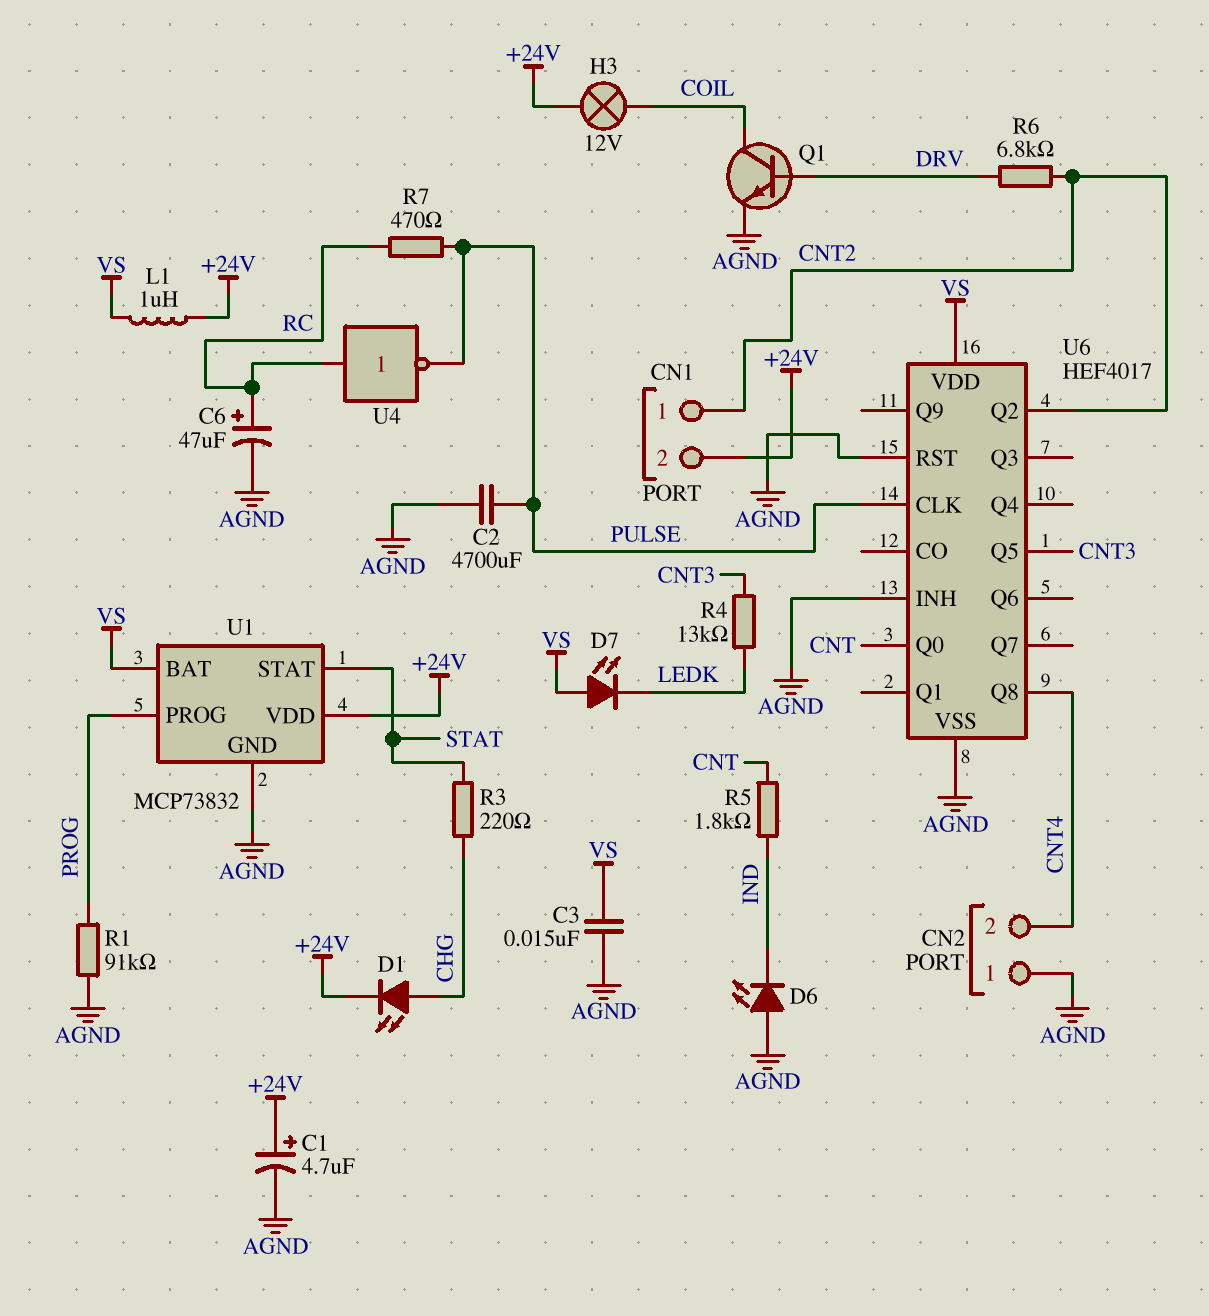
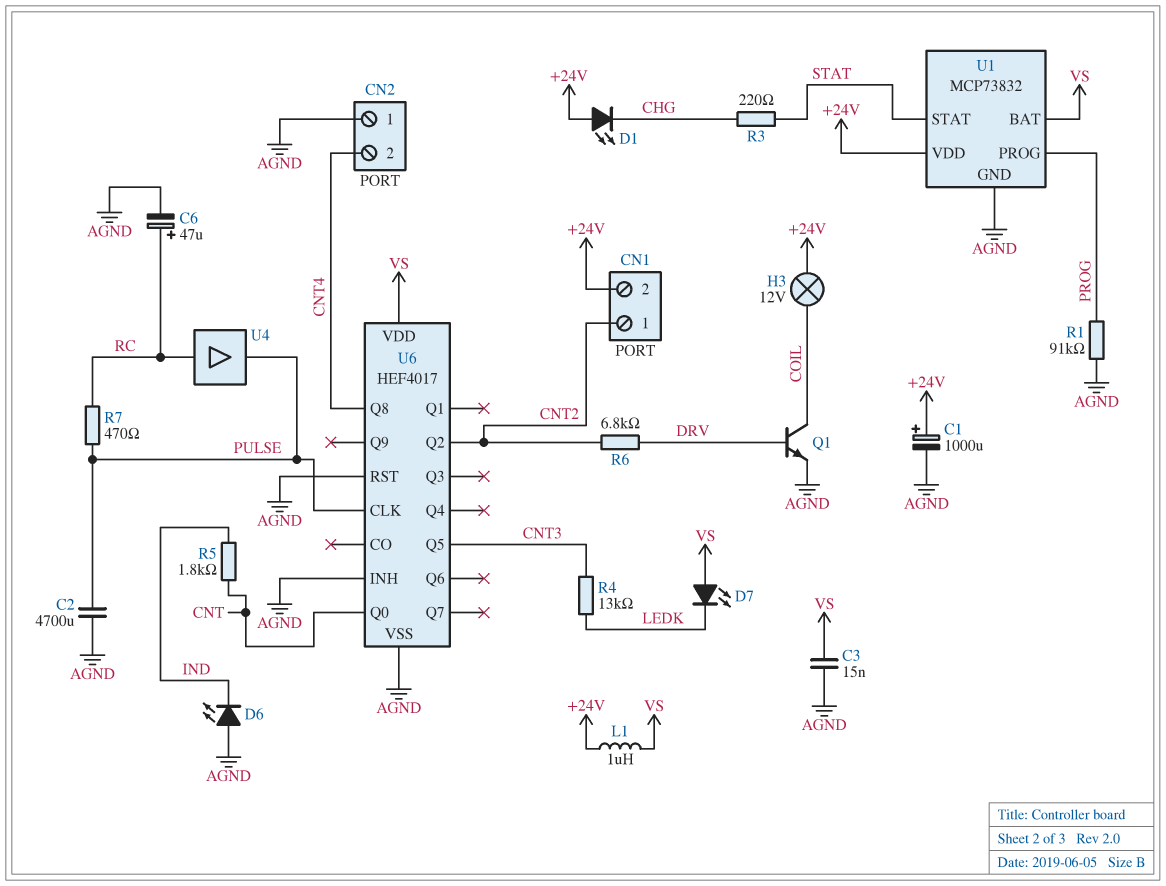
C1: 4.7uF (plus +24V, minus AGND) -> 1000uF (plus +24V, minus AGND)
D1: LED (A CHG, K +24V) -> LED (A +24V, K CHG)
U4: NOT (in RC, out PULSE) -> buffer (in RC, out PULSE)

